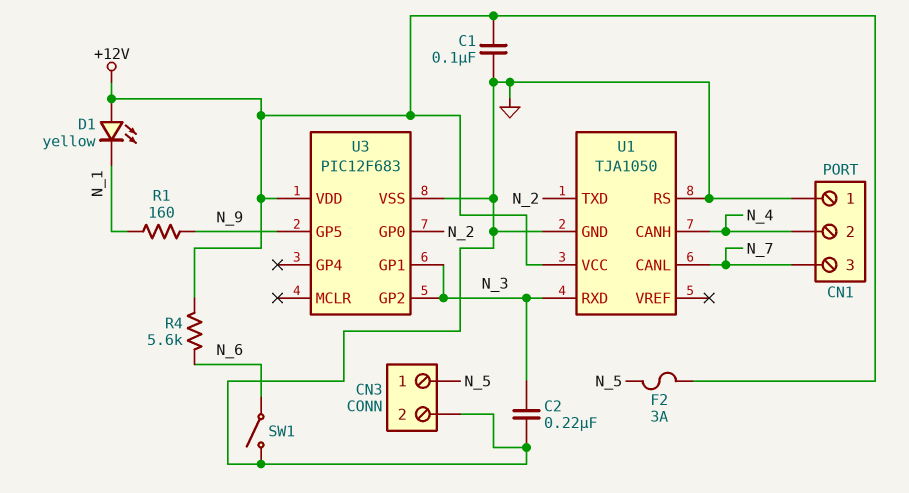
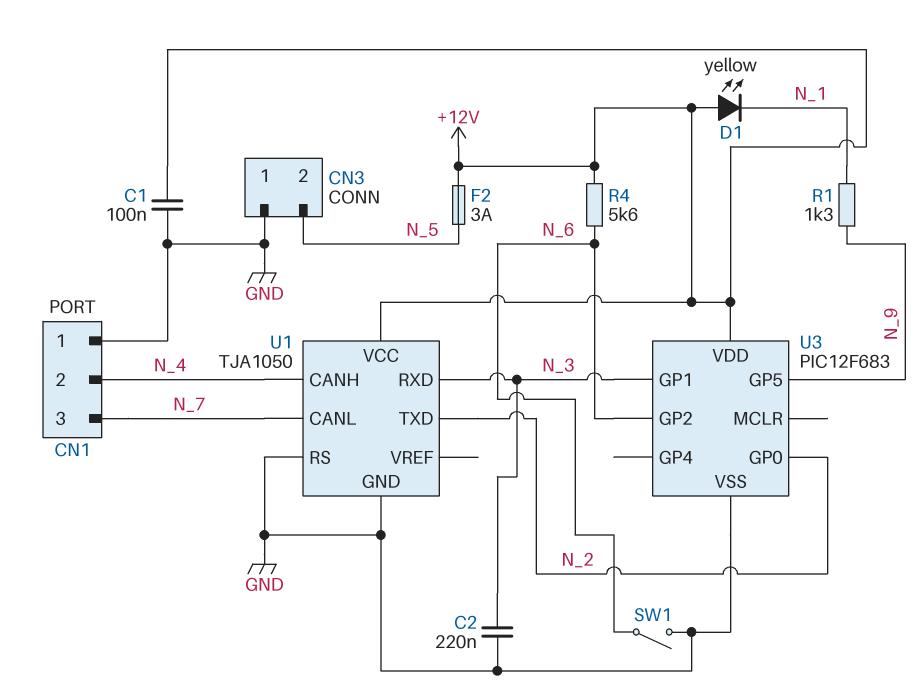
CN3 pin 1: N_5 -> GND
CN3 pin 2: GND -> N_5
R1: 160 (N_1, N_9) -> 1.3k (N_1, N_9)
U3 pin GP2: N_3 -> N_6

